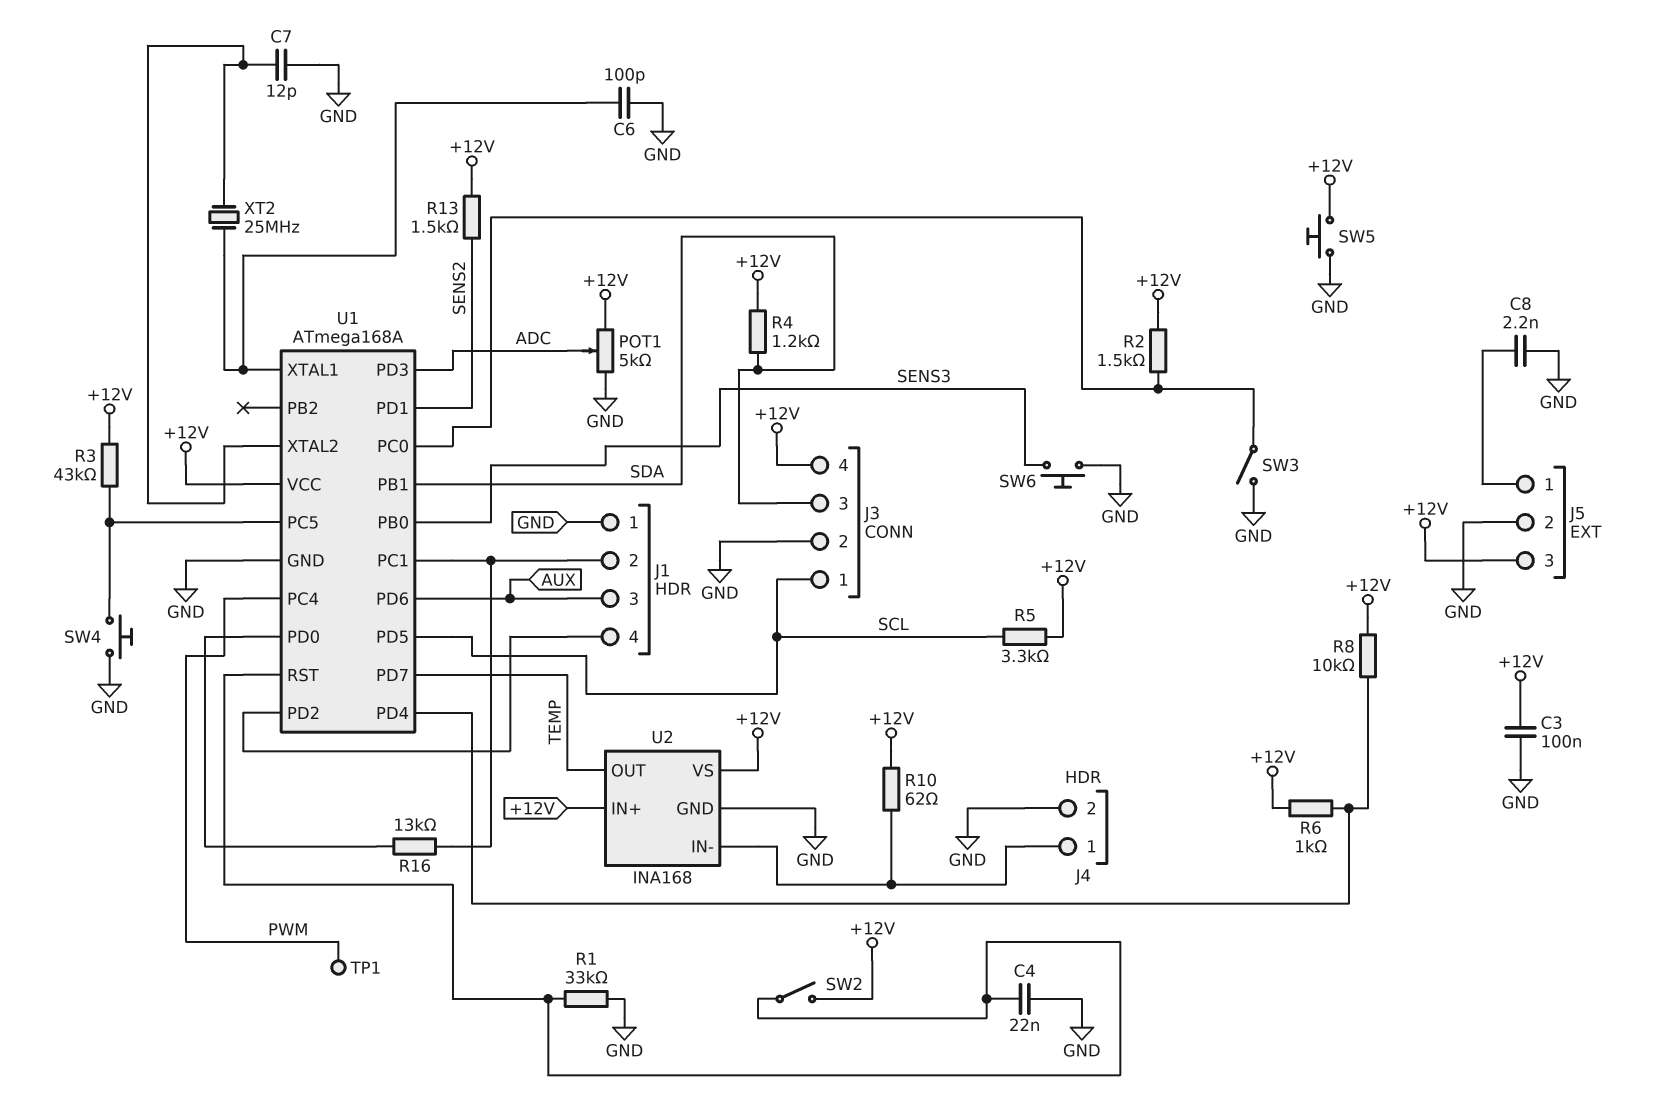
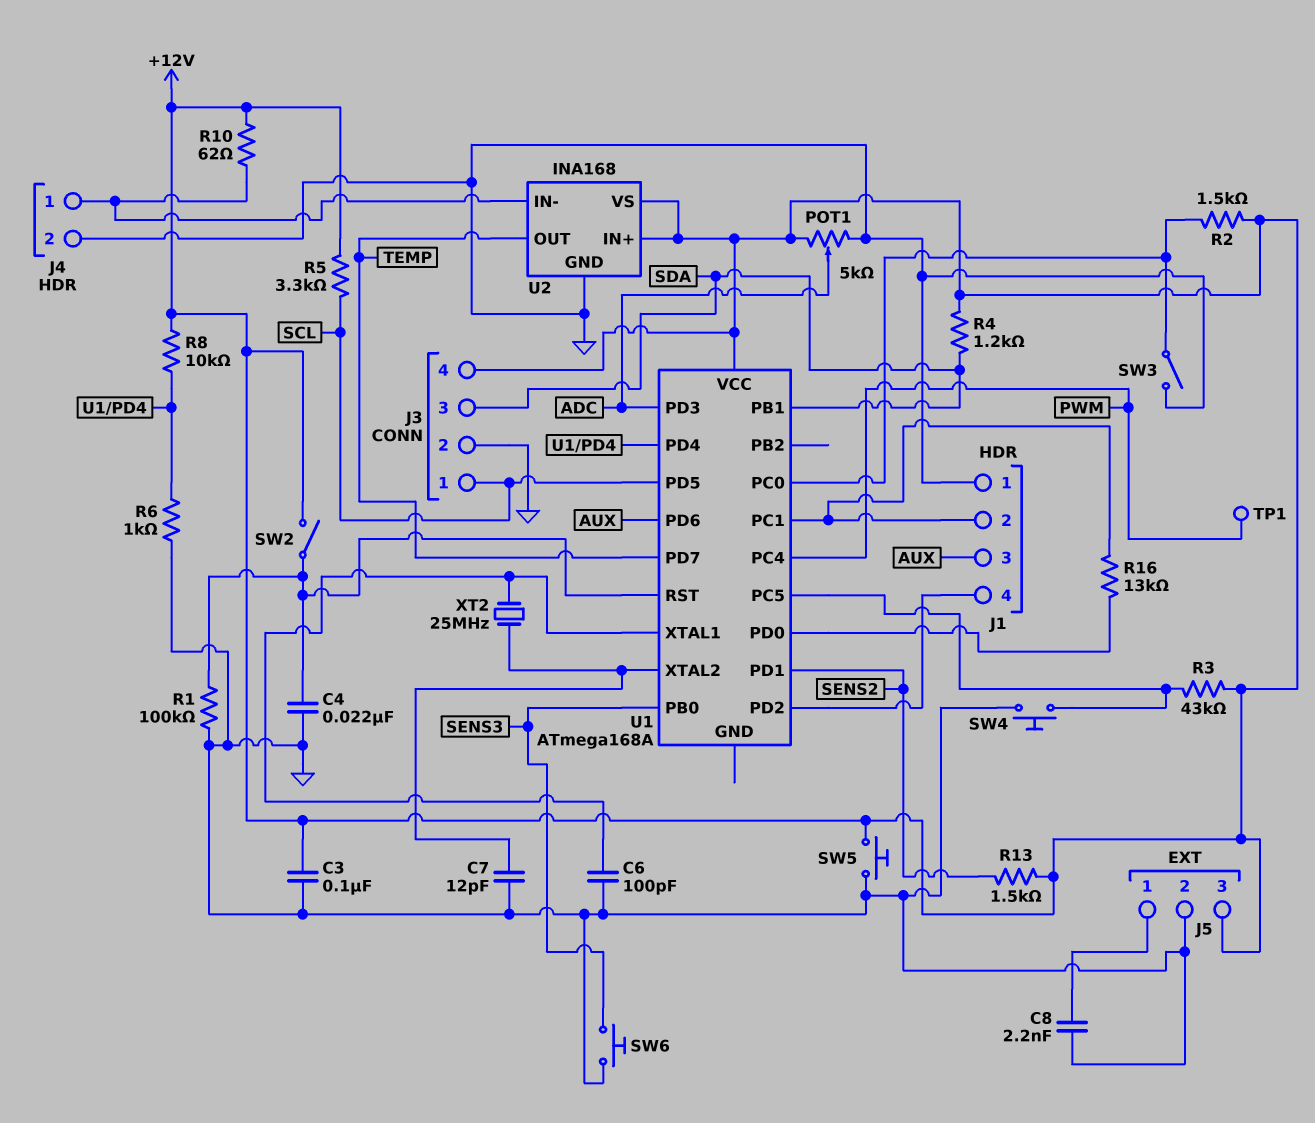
R1: 33k (GND, U1/RST) -> 100k (GND, U1/RST)
R6: 1k (+12V, U1/PD4) -> 1k (GND, U1/PD4)
U1 pin GND: GND -> none

